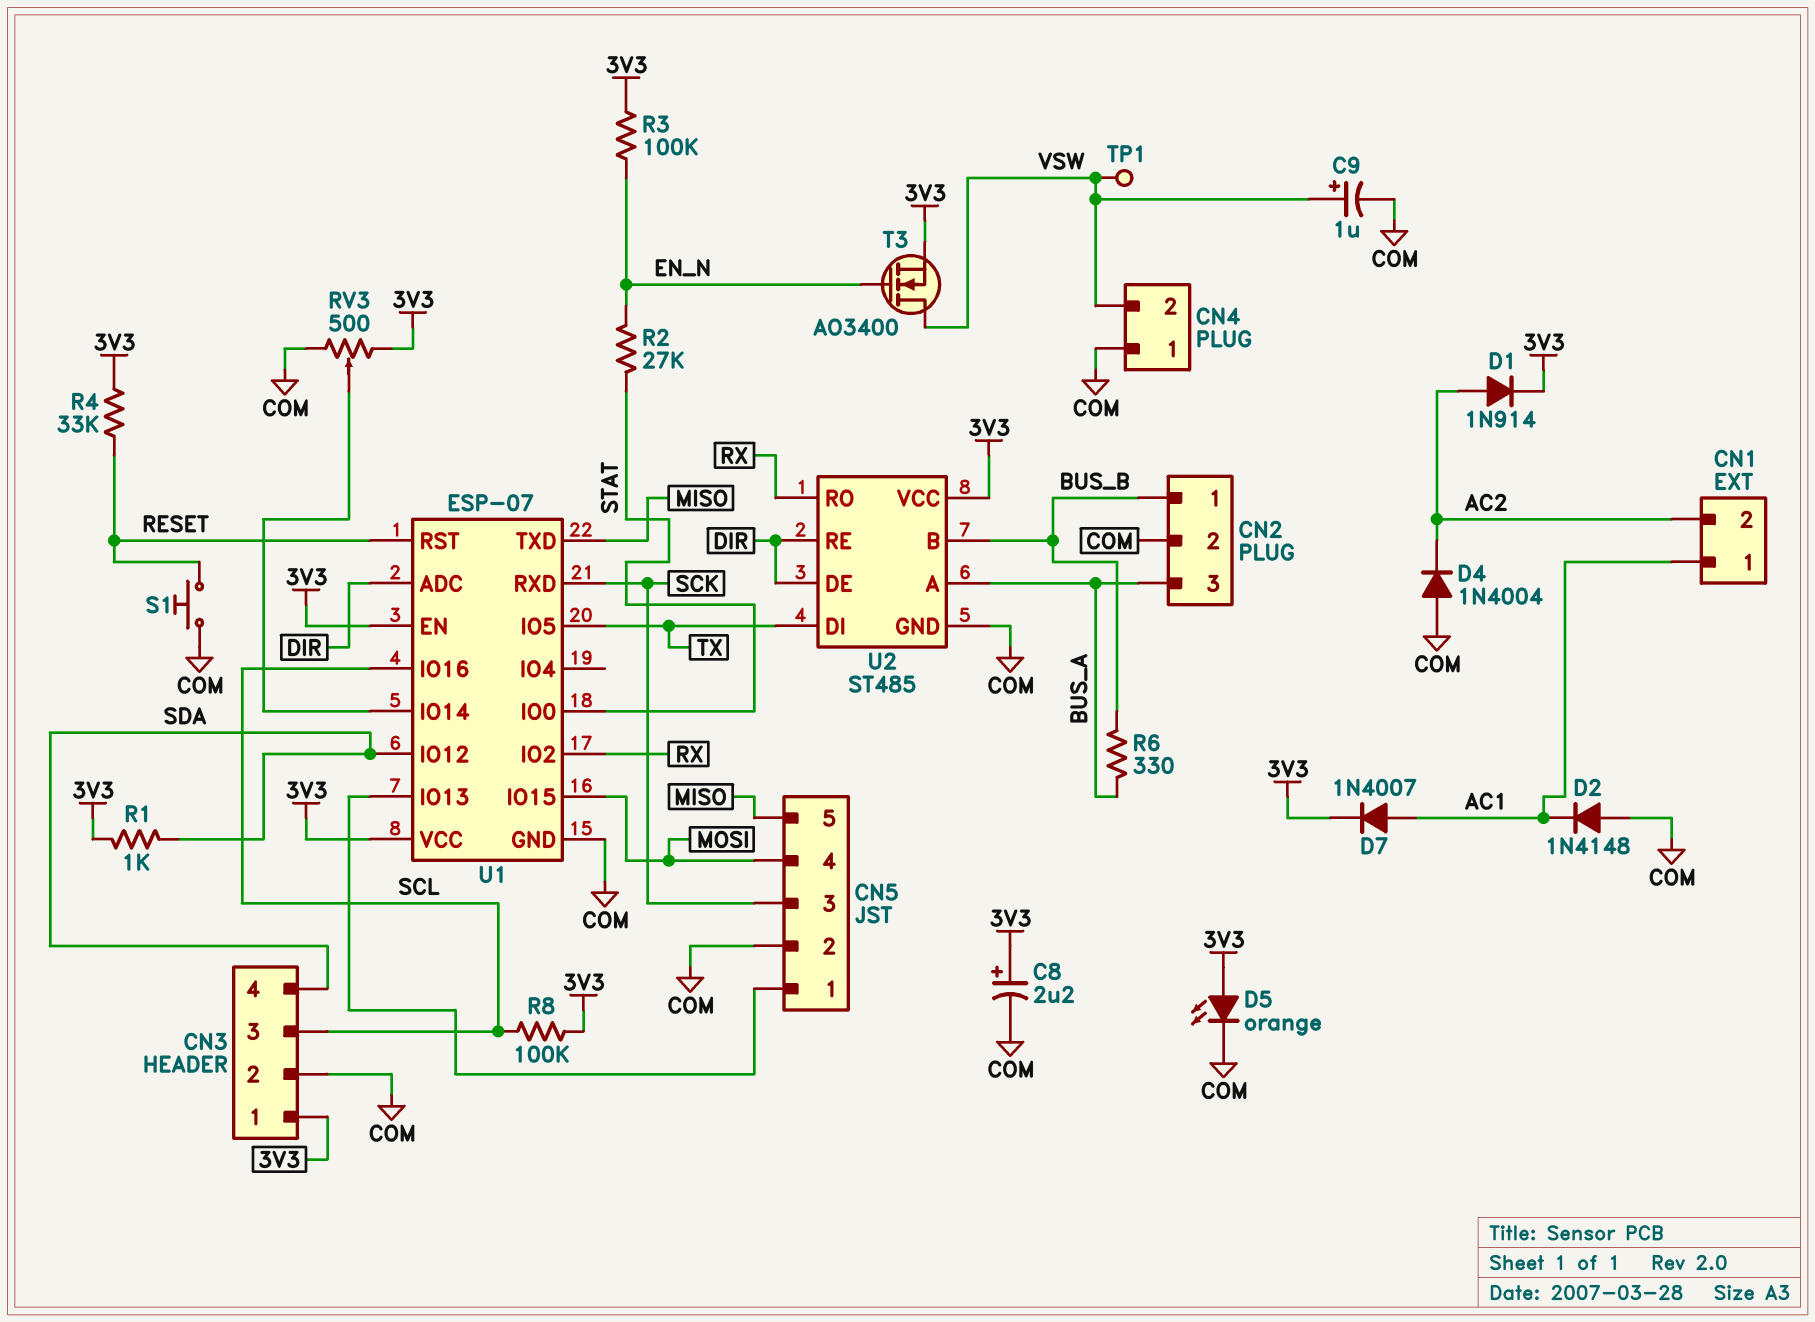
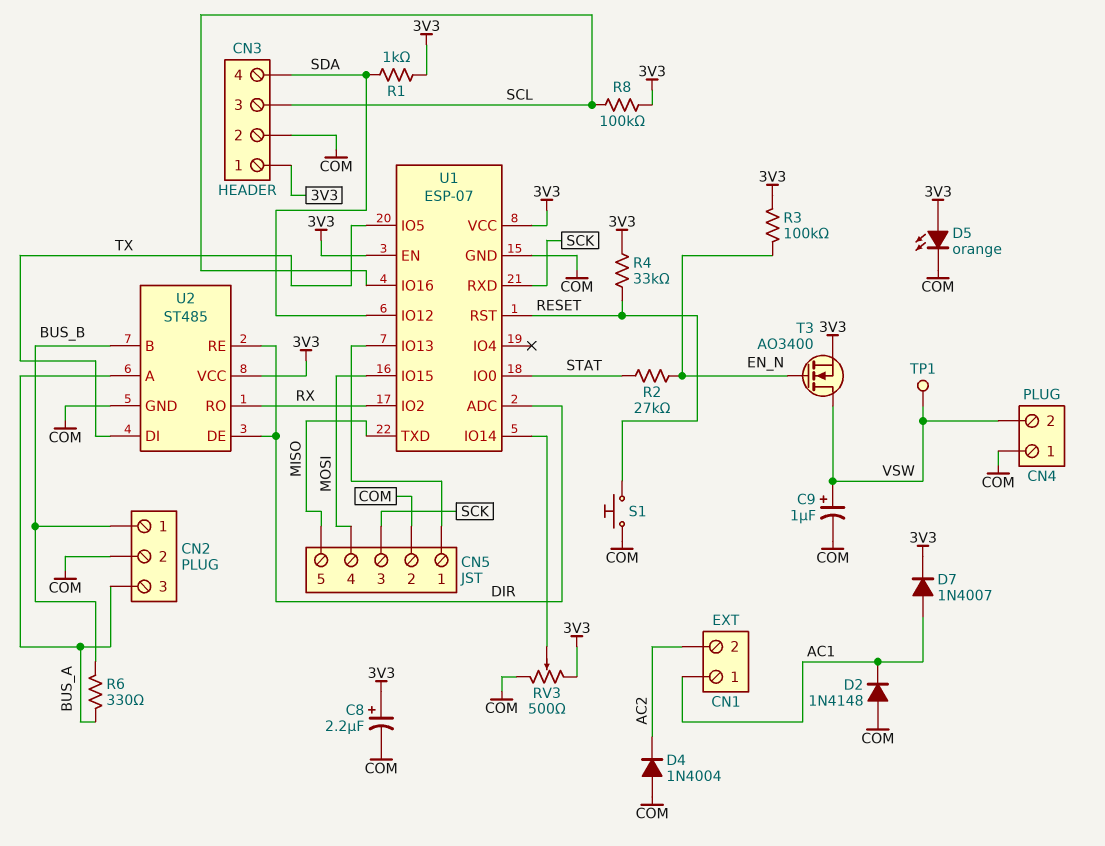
D1: diode 1N914 (A AC2, K 3V3) -> none

